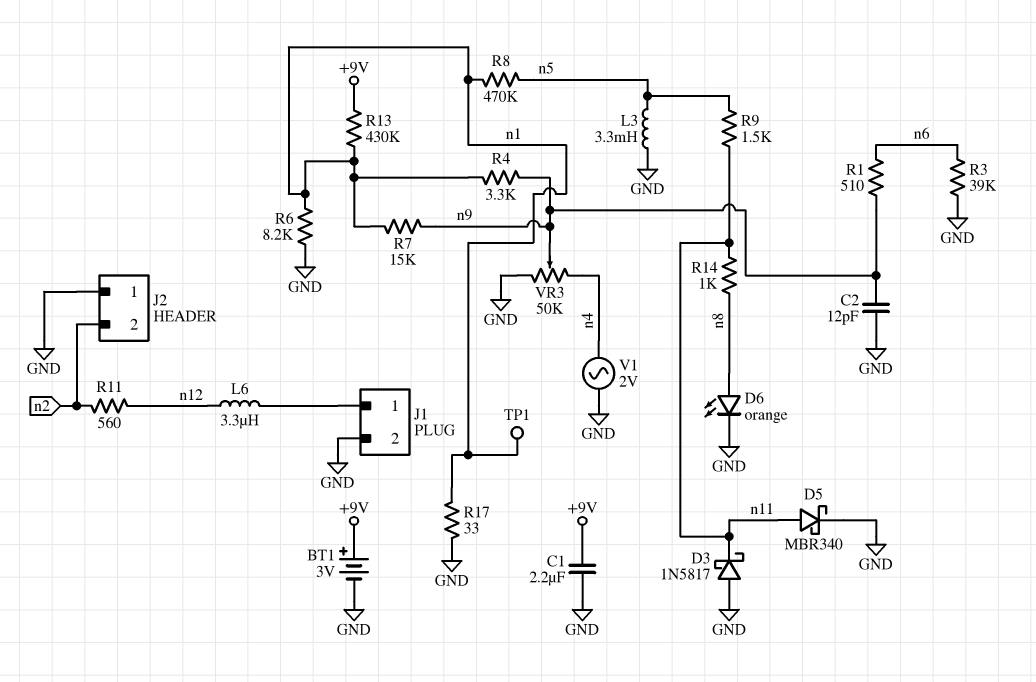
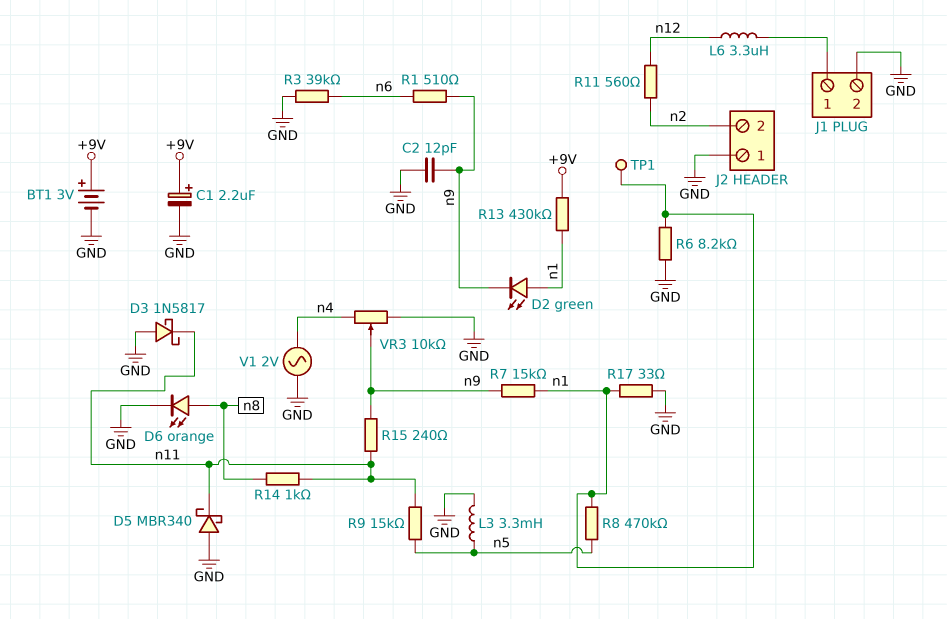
C1: 2.2uF (+9V, GND) -> 2.2uF (plus +9V, minus GND)
D2: none -> LED green (A n1, K n9)
D5: schottky MBR340 (A n11, K GND) -> schottky MBR340 (A GND, K n11)
R4: 3.3k (n1, n9) -> none
R9: 1.5k (n5, n11) -> 15k (n5, n11)
R15: none -> 240 (n9, n11)
VR3: 50k (GND, n4, wiper n9) -> 10k (GND, n4, wiper n9)

